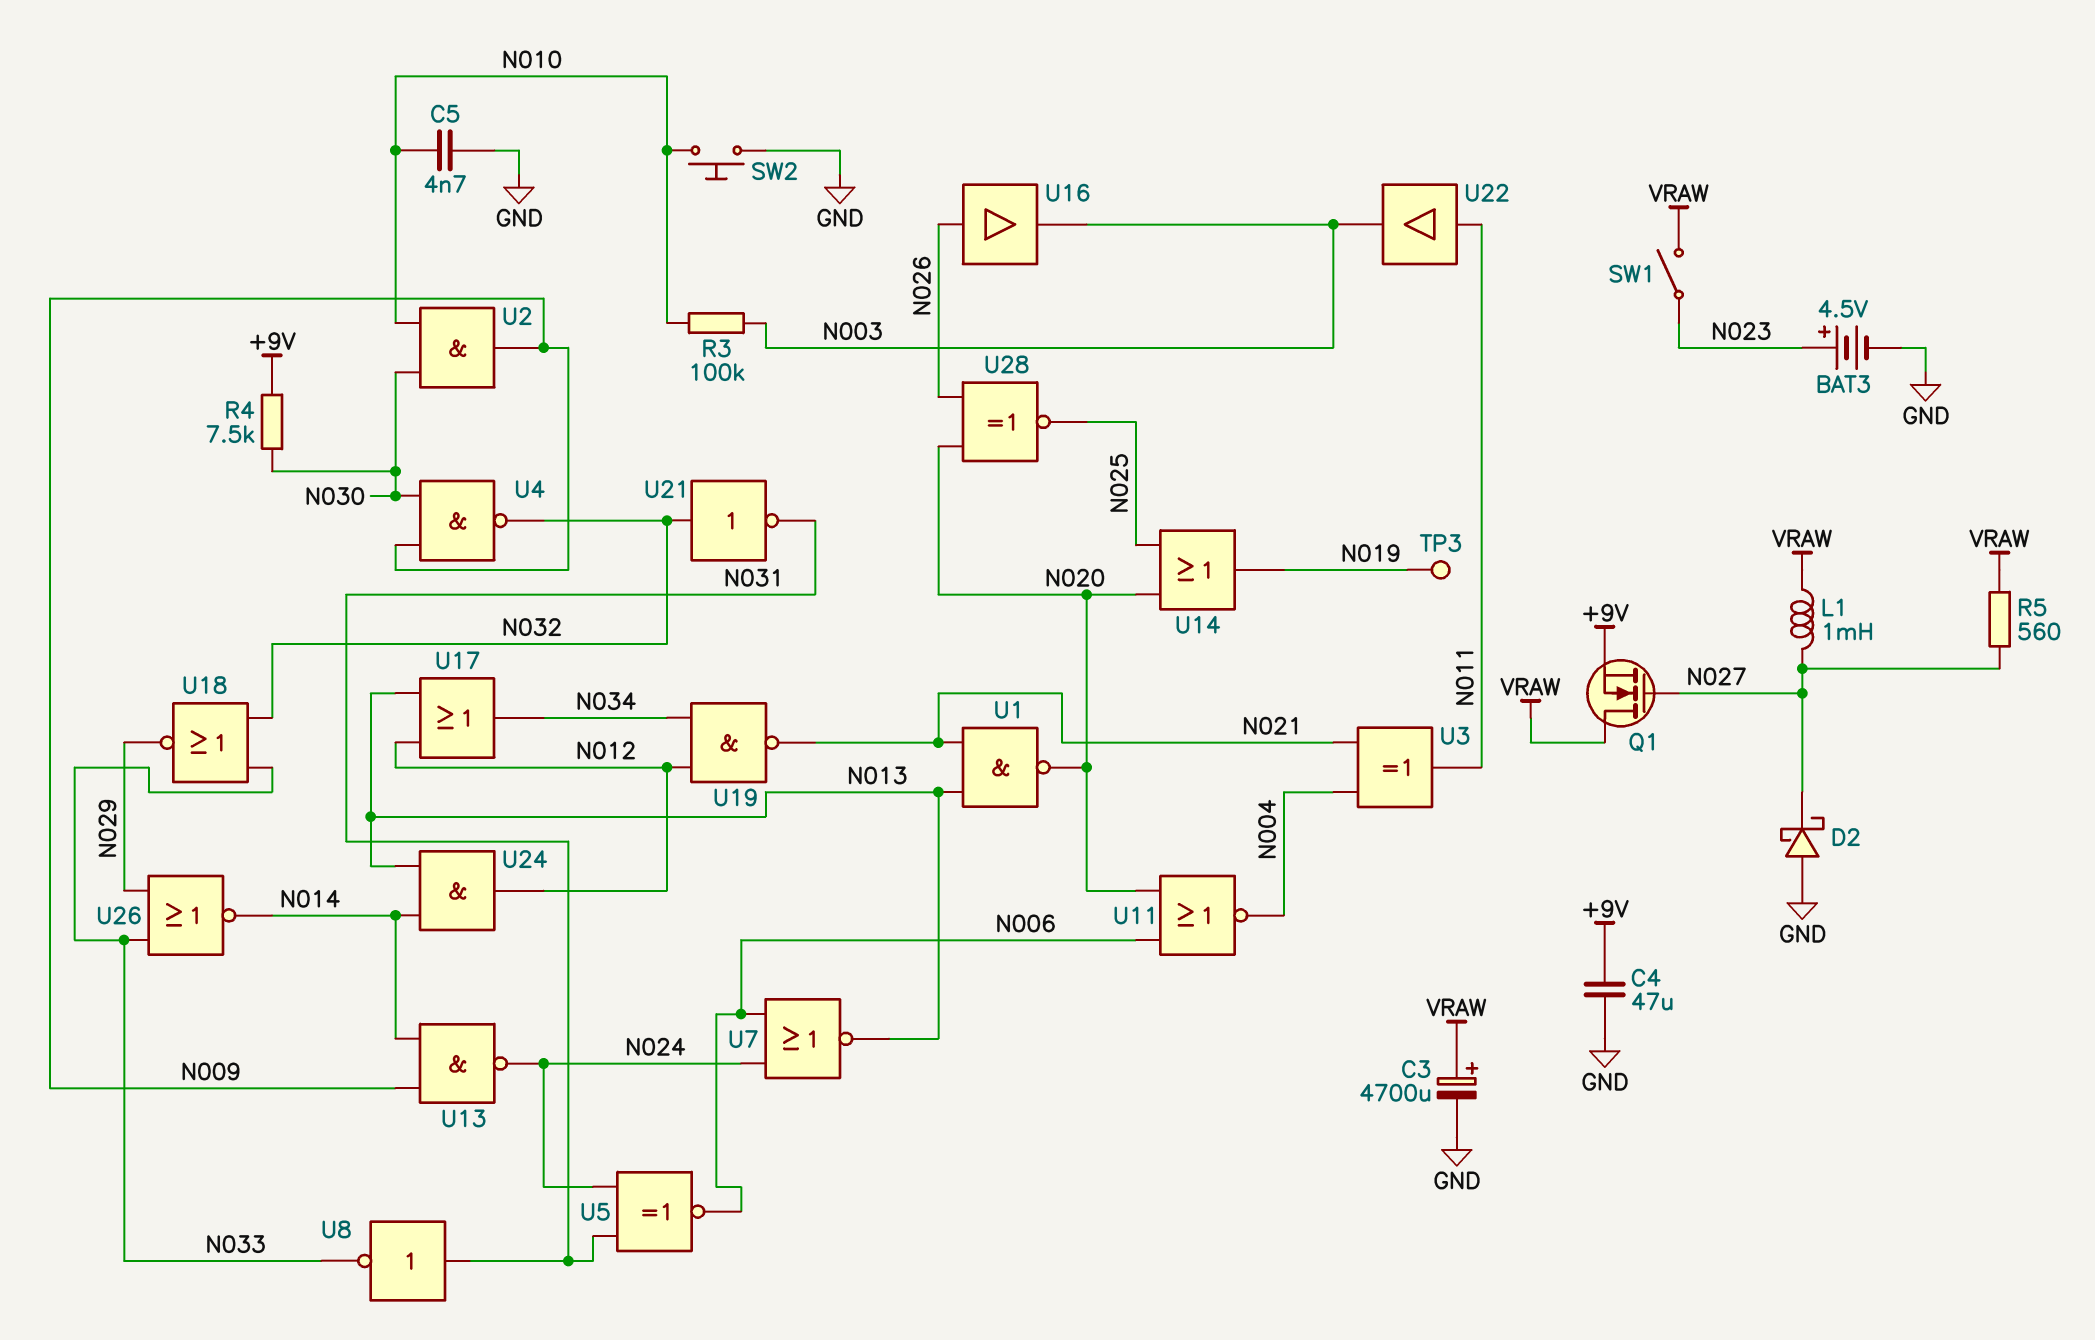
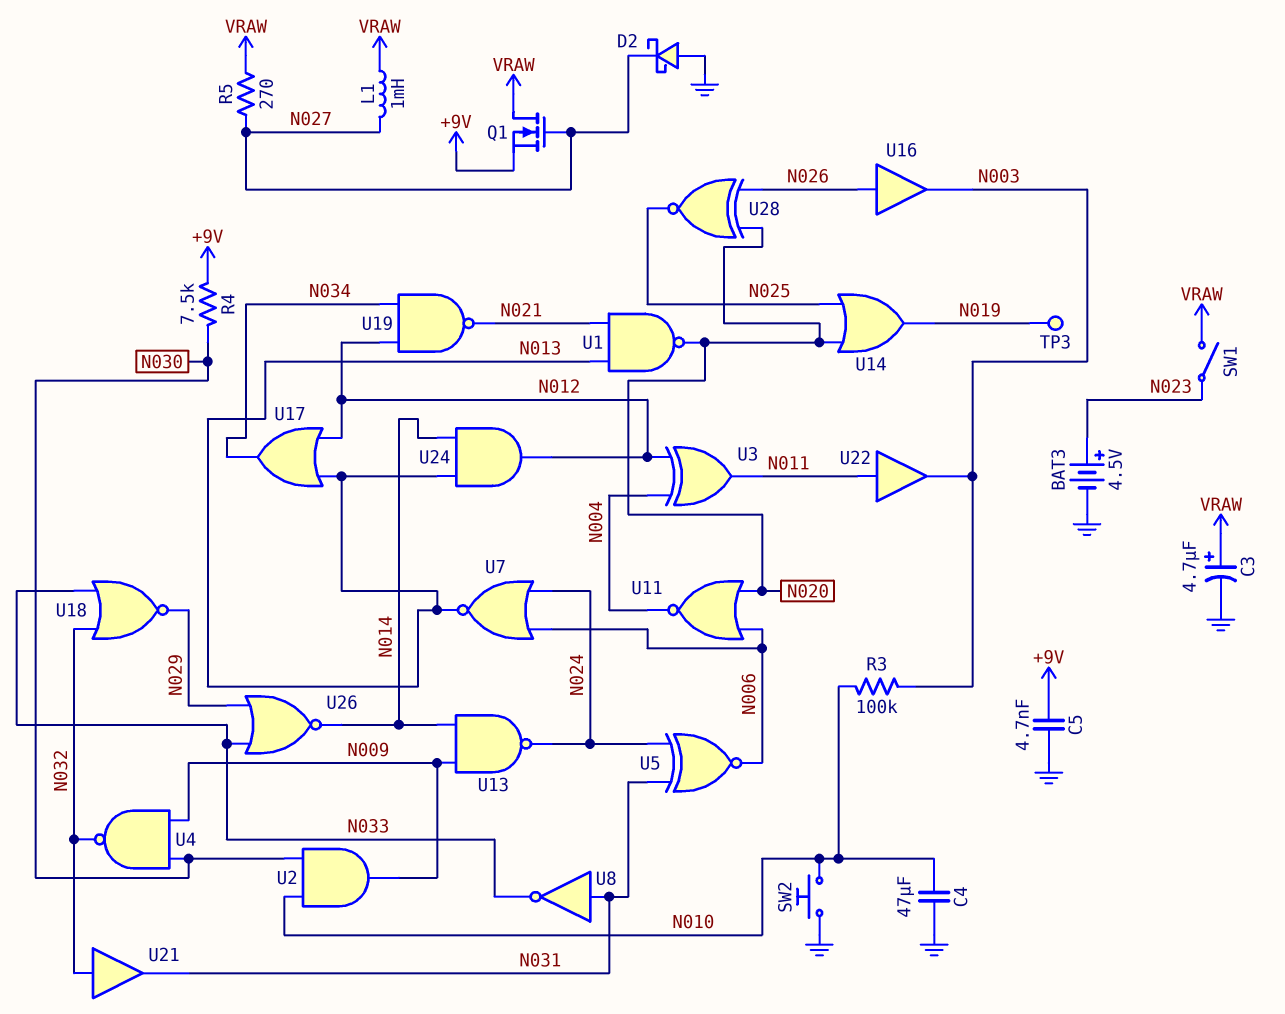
C3: 4700uF (plus VRAW, minus GND) -> 4.7uF (plus VRAW, minus GND)
C4: 47uF (+9V, GND) -> 47uF (GND, N010)
C5: 4.7nF (GND, N010) -> 4.7nF (+9V, GND)
R5: 560 (N027, VRAW) -> 270 (N027, VRAW)
U3: XOR (in N004, in N021, out N011) -> XOR (in N004, in N012, out N011)
U21: NOT (in N032, out N031) -> buffer (in N032, out N031)

